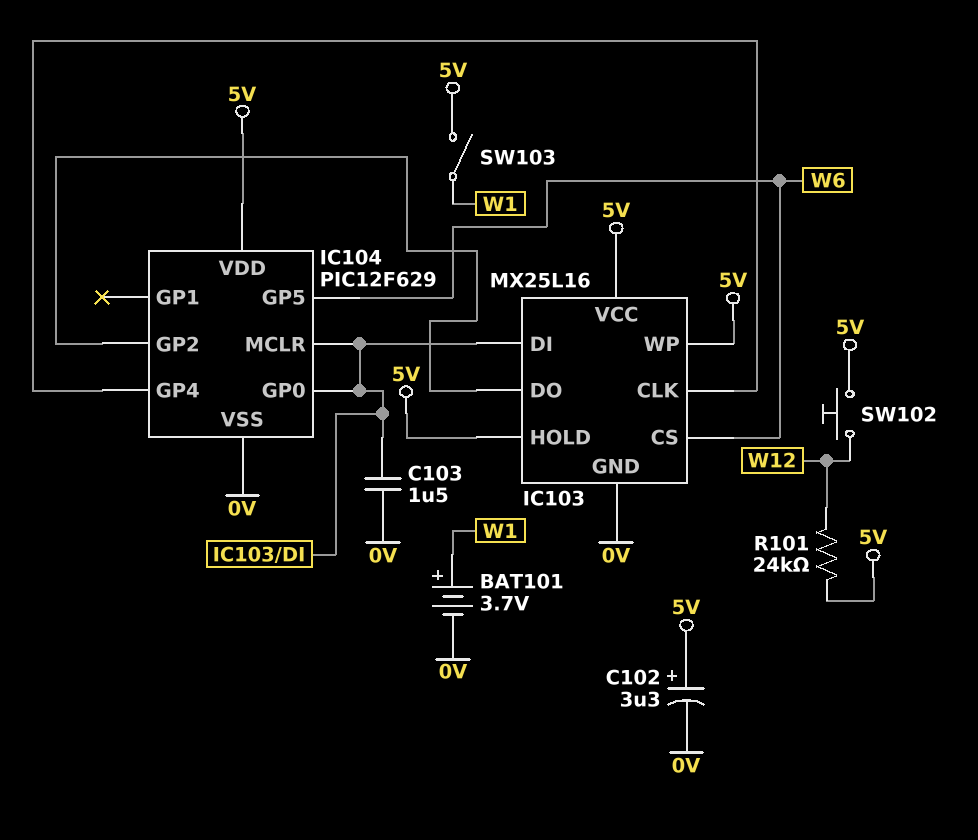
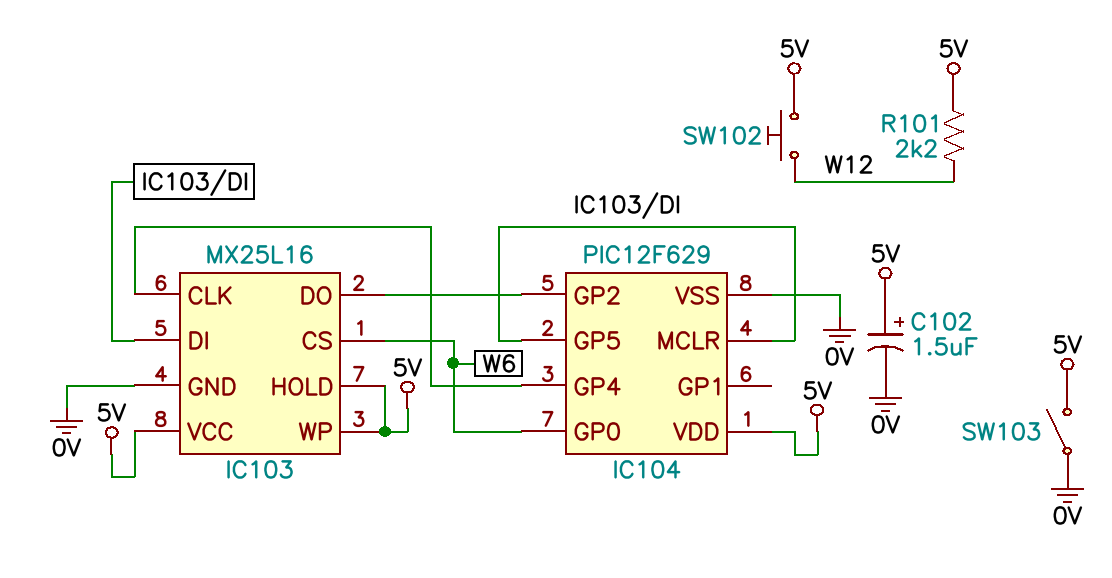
BAT101: 3.7V (plus W1, minus 0V) -> none
C102: 3.3uF (plus 5V, minus 0V) -> 1.5uF (plus 5V, minus 0V)
C103: 1.5uF (0V, IC103/DI) -> none
IC104 pin GP0: IC103/DI -> W6
IC104 pin GP5: W6 -> IC103/DI
R101: 24k (5V, W12) -> 2.2k (5V, W12)
SW103: switch (5V, W1) -> switch (0V, 5V)

